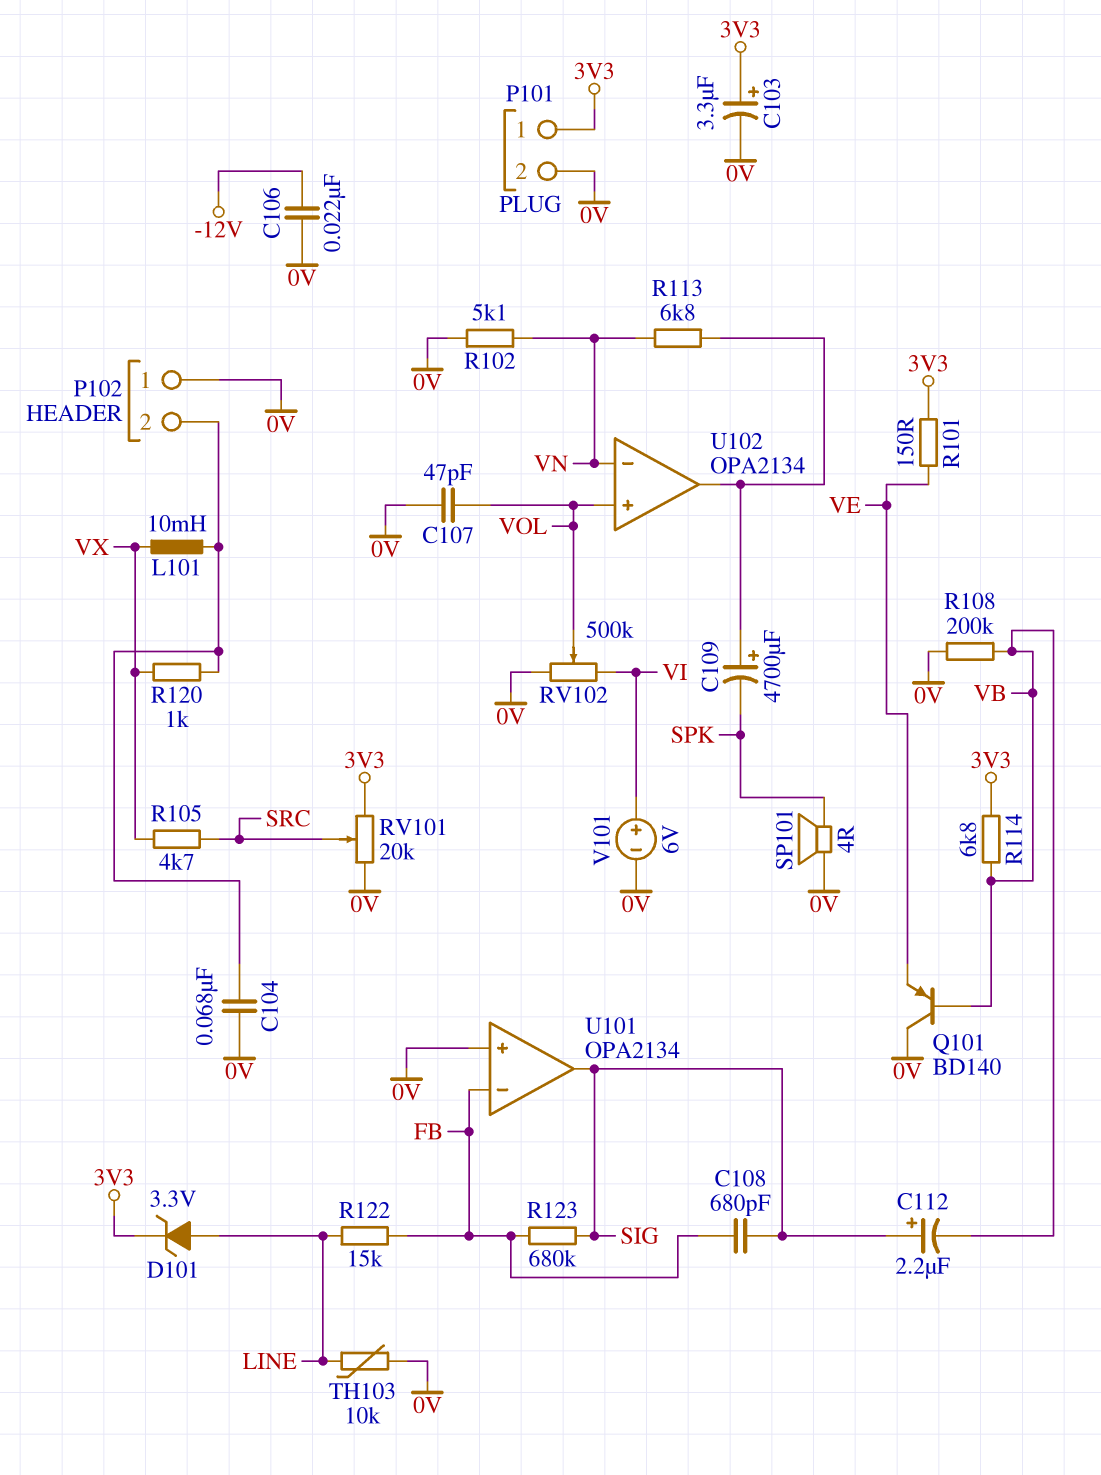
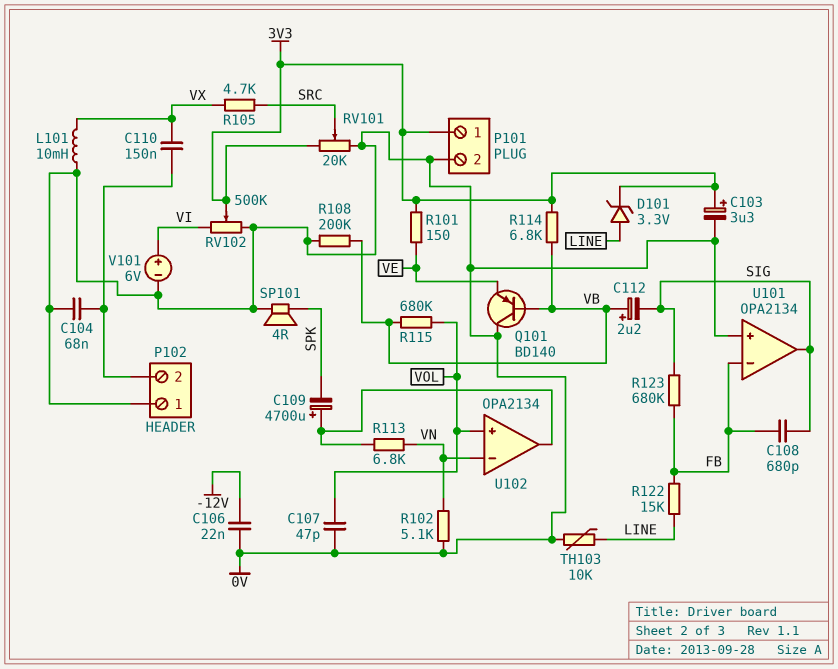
C110: none -> 150nF (P102/2, VX)
C112: 2.2uF (plus SIG, minus VB) -> 2.2uF (plus VB, minus SIG)
L101: 10mH (P102/2, VX) -> 10mH (0V, VX)
R115: none -> 680k (VB, VOL)
R120: 1k (P102/2, VX) -> none
RV102: 500k (0V, VI, wiper VOL) -> 500k (0V, VI, wiper 3V3)

